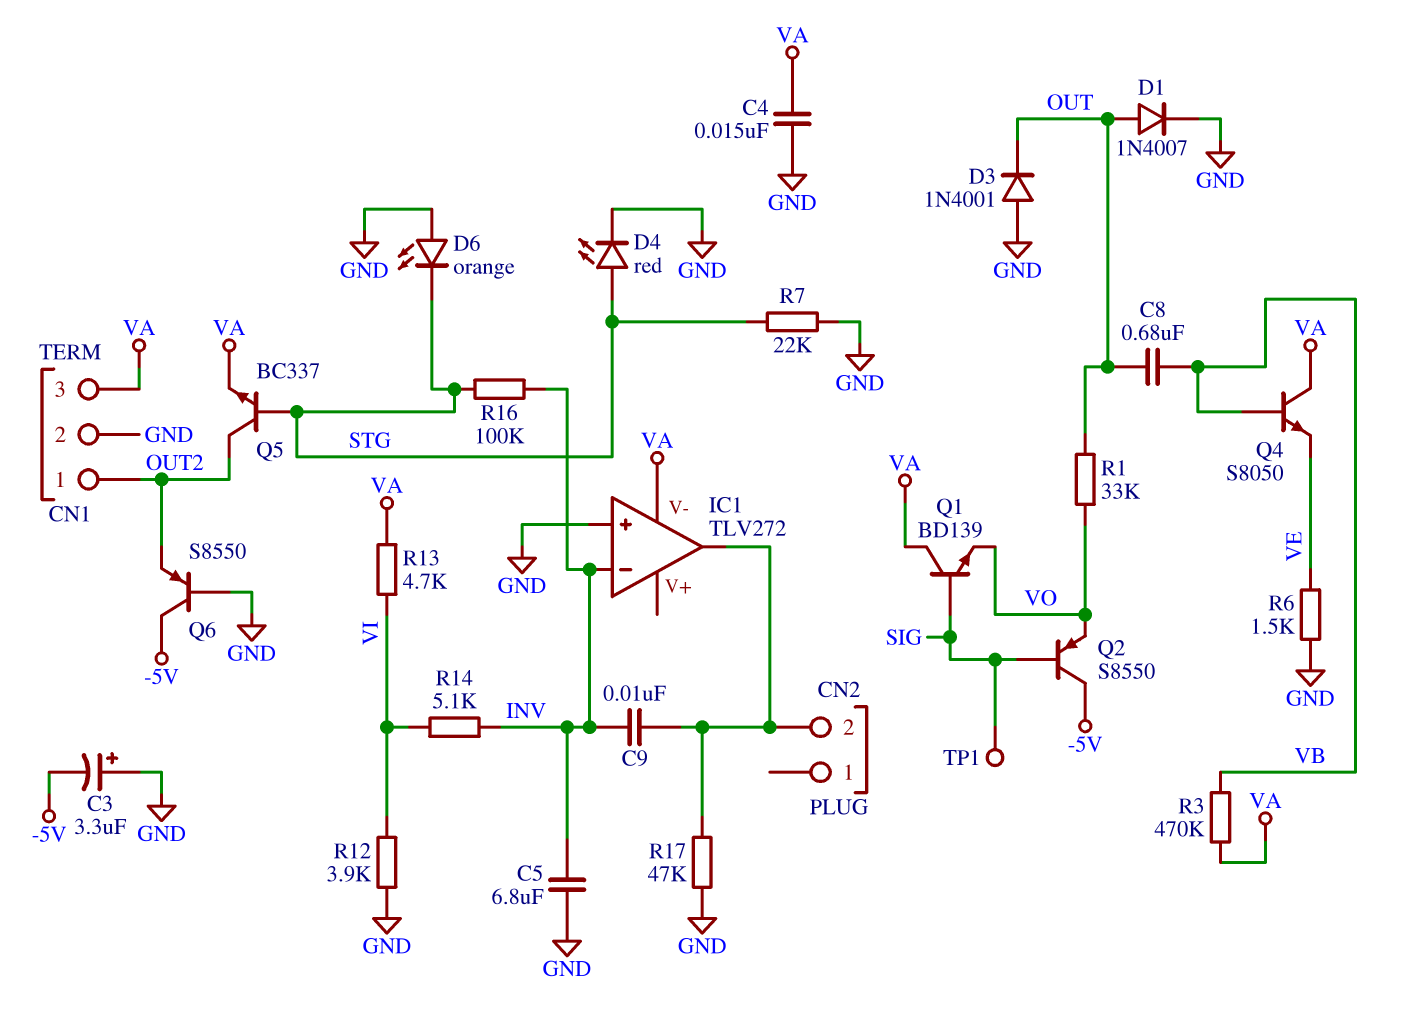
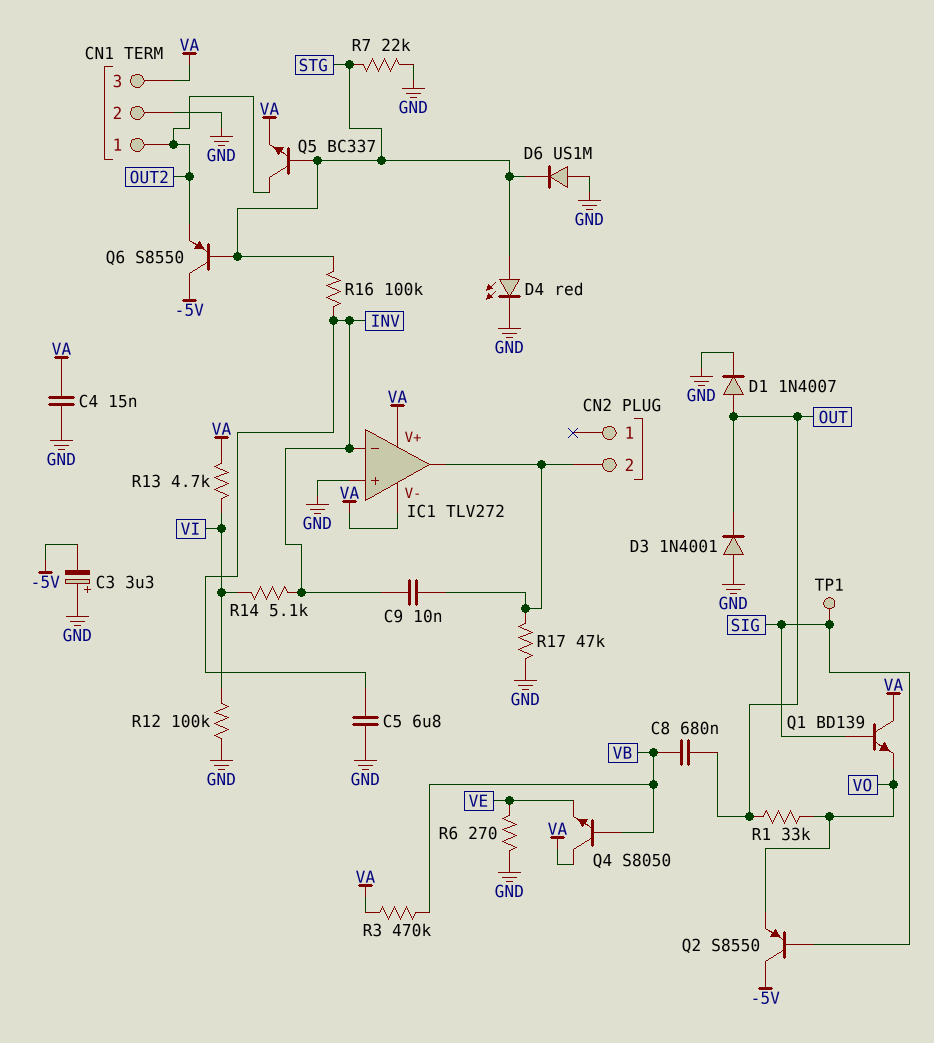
D6: LED orange (A GND, K STG) -> diode US1M (A GND, K STG)
IC1 pin V+: none -> VA
Q6: PNP S8550 (B GND, C -5V, E OUT2) -> PNP S8550 (B STG, C -5V, E OUT2)
R6: 1.5k (GND, VE) -> 270 (GND, VE)
R12: 3.9k (GND, VI) -> 100k (GND, VI)

